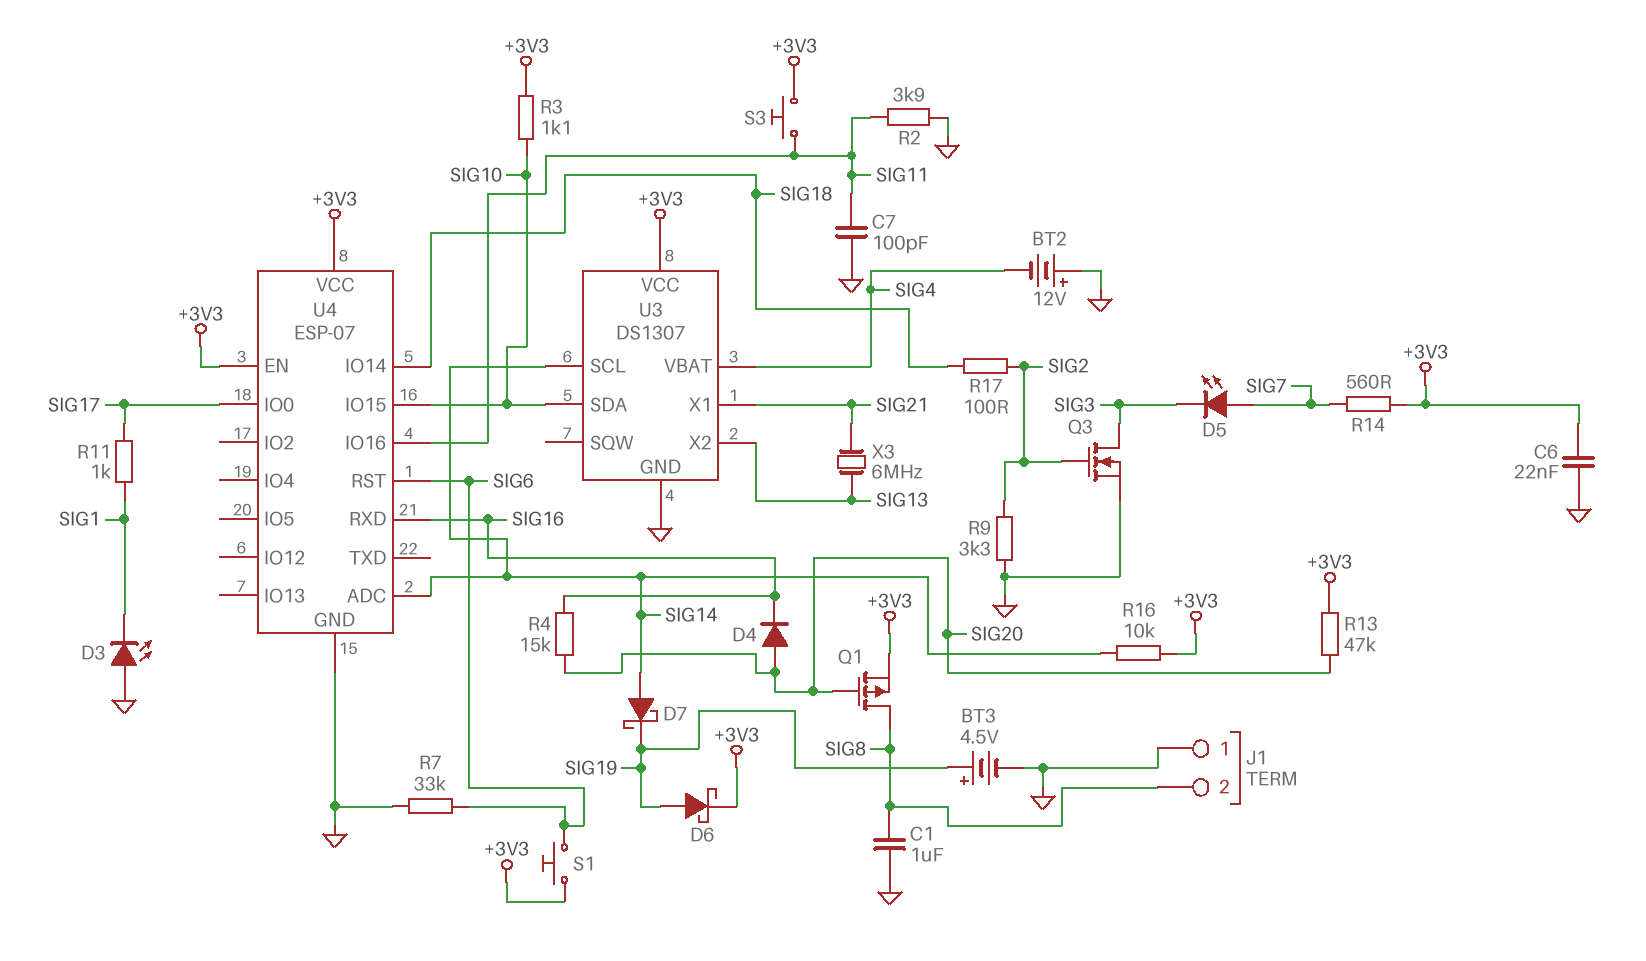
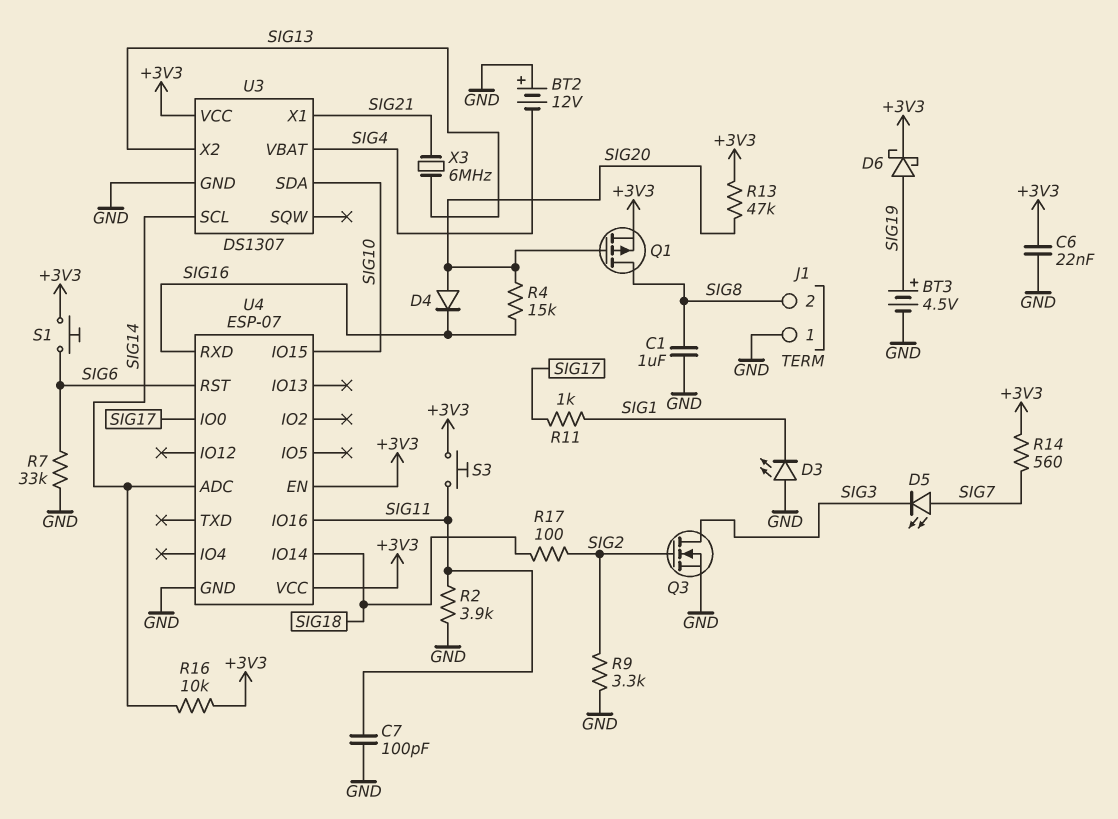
D7: schottky (A SIG14, K SIG19) -> none
R3: 1.1k (+3V3, SIG10) -> none

